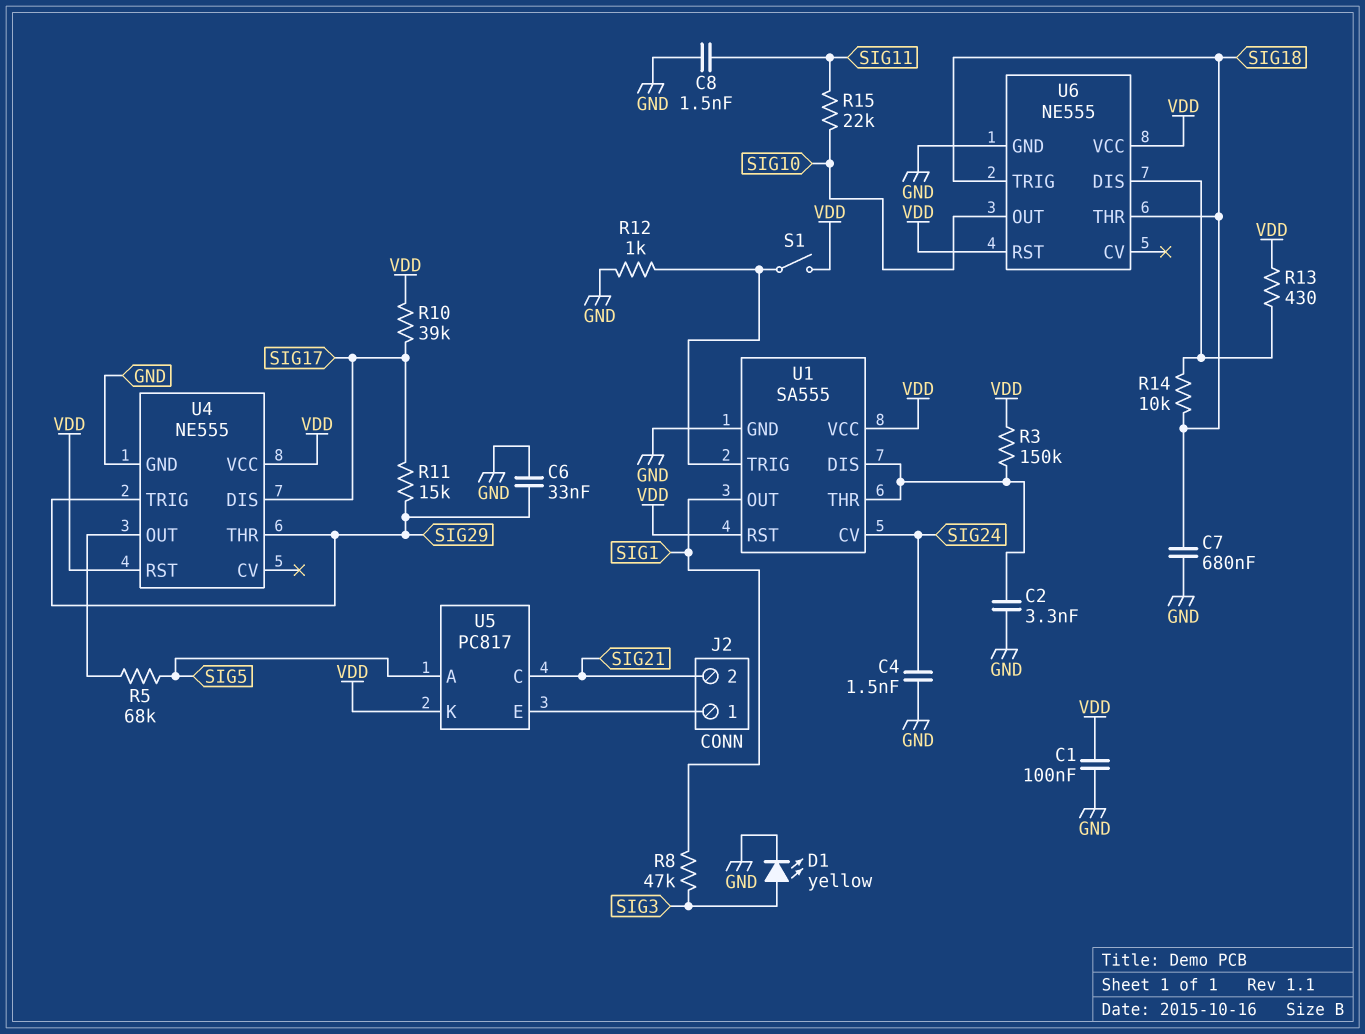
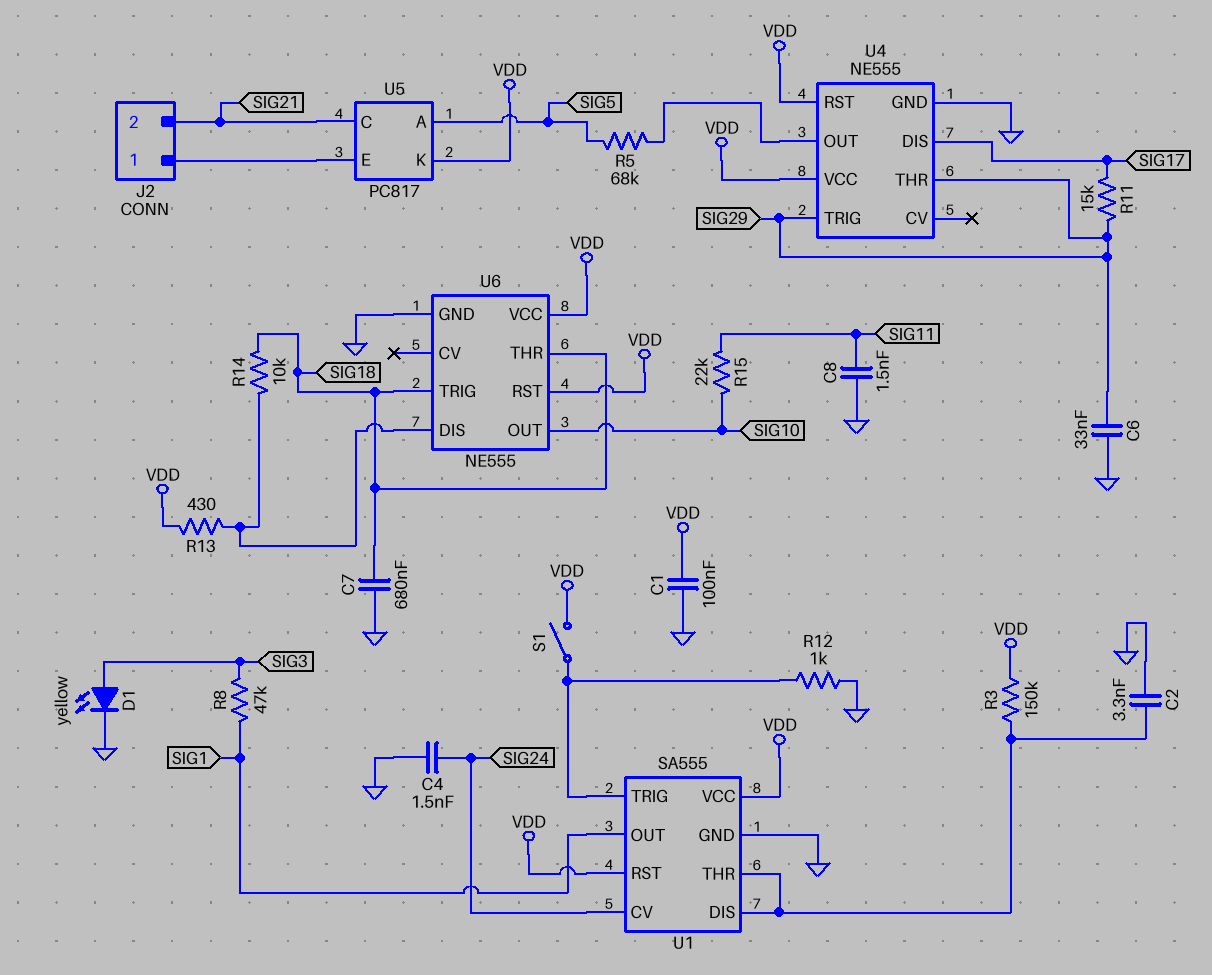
R10: 39k (SIG17, VDD) -> none

